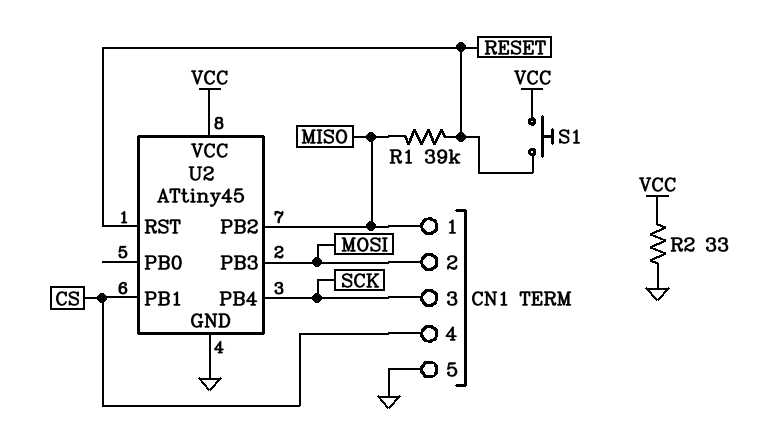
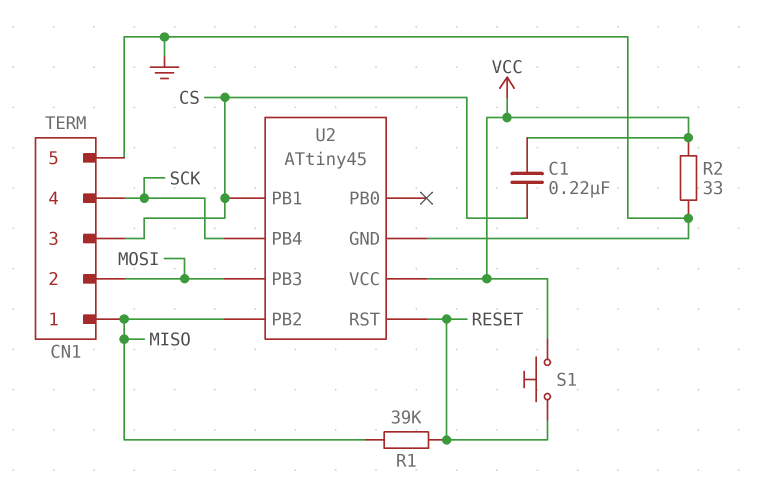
C1: none -> 220nF (CS, VCC)
CN1 pin 3: SCK -> CS
CN1 pin 4: CS -> SCK

